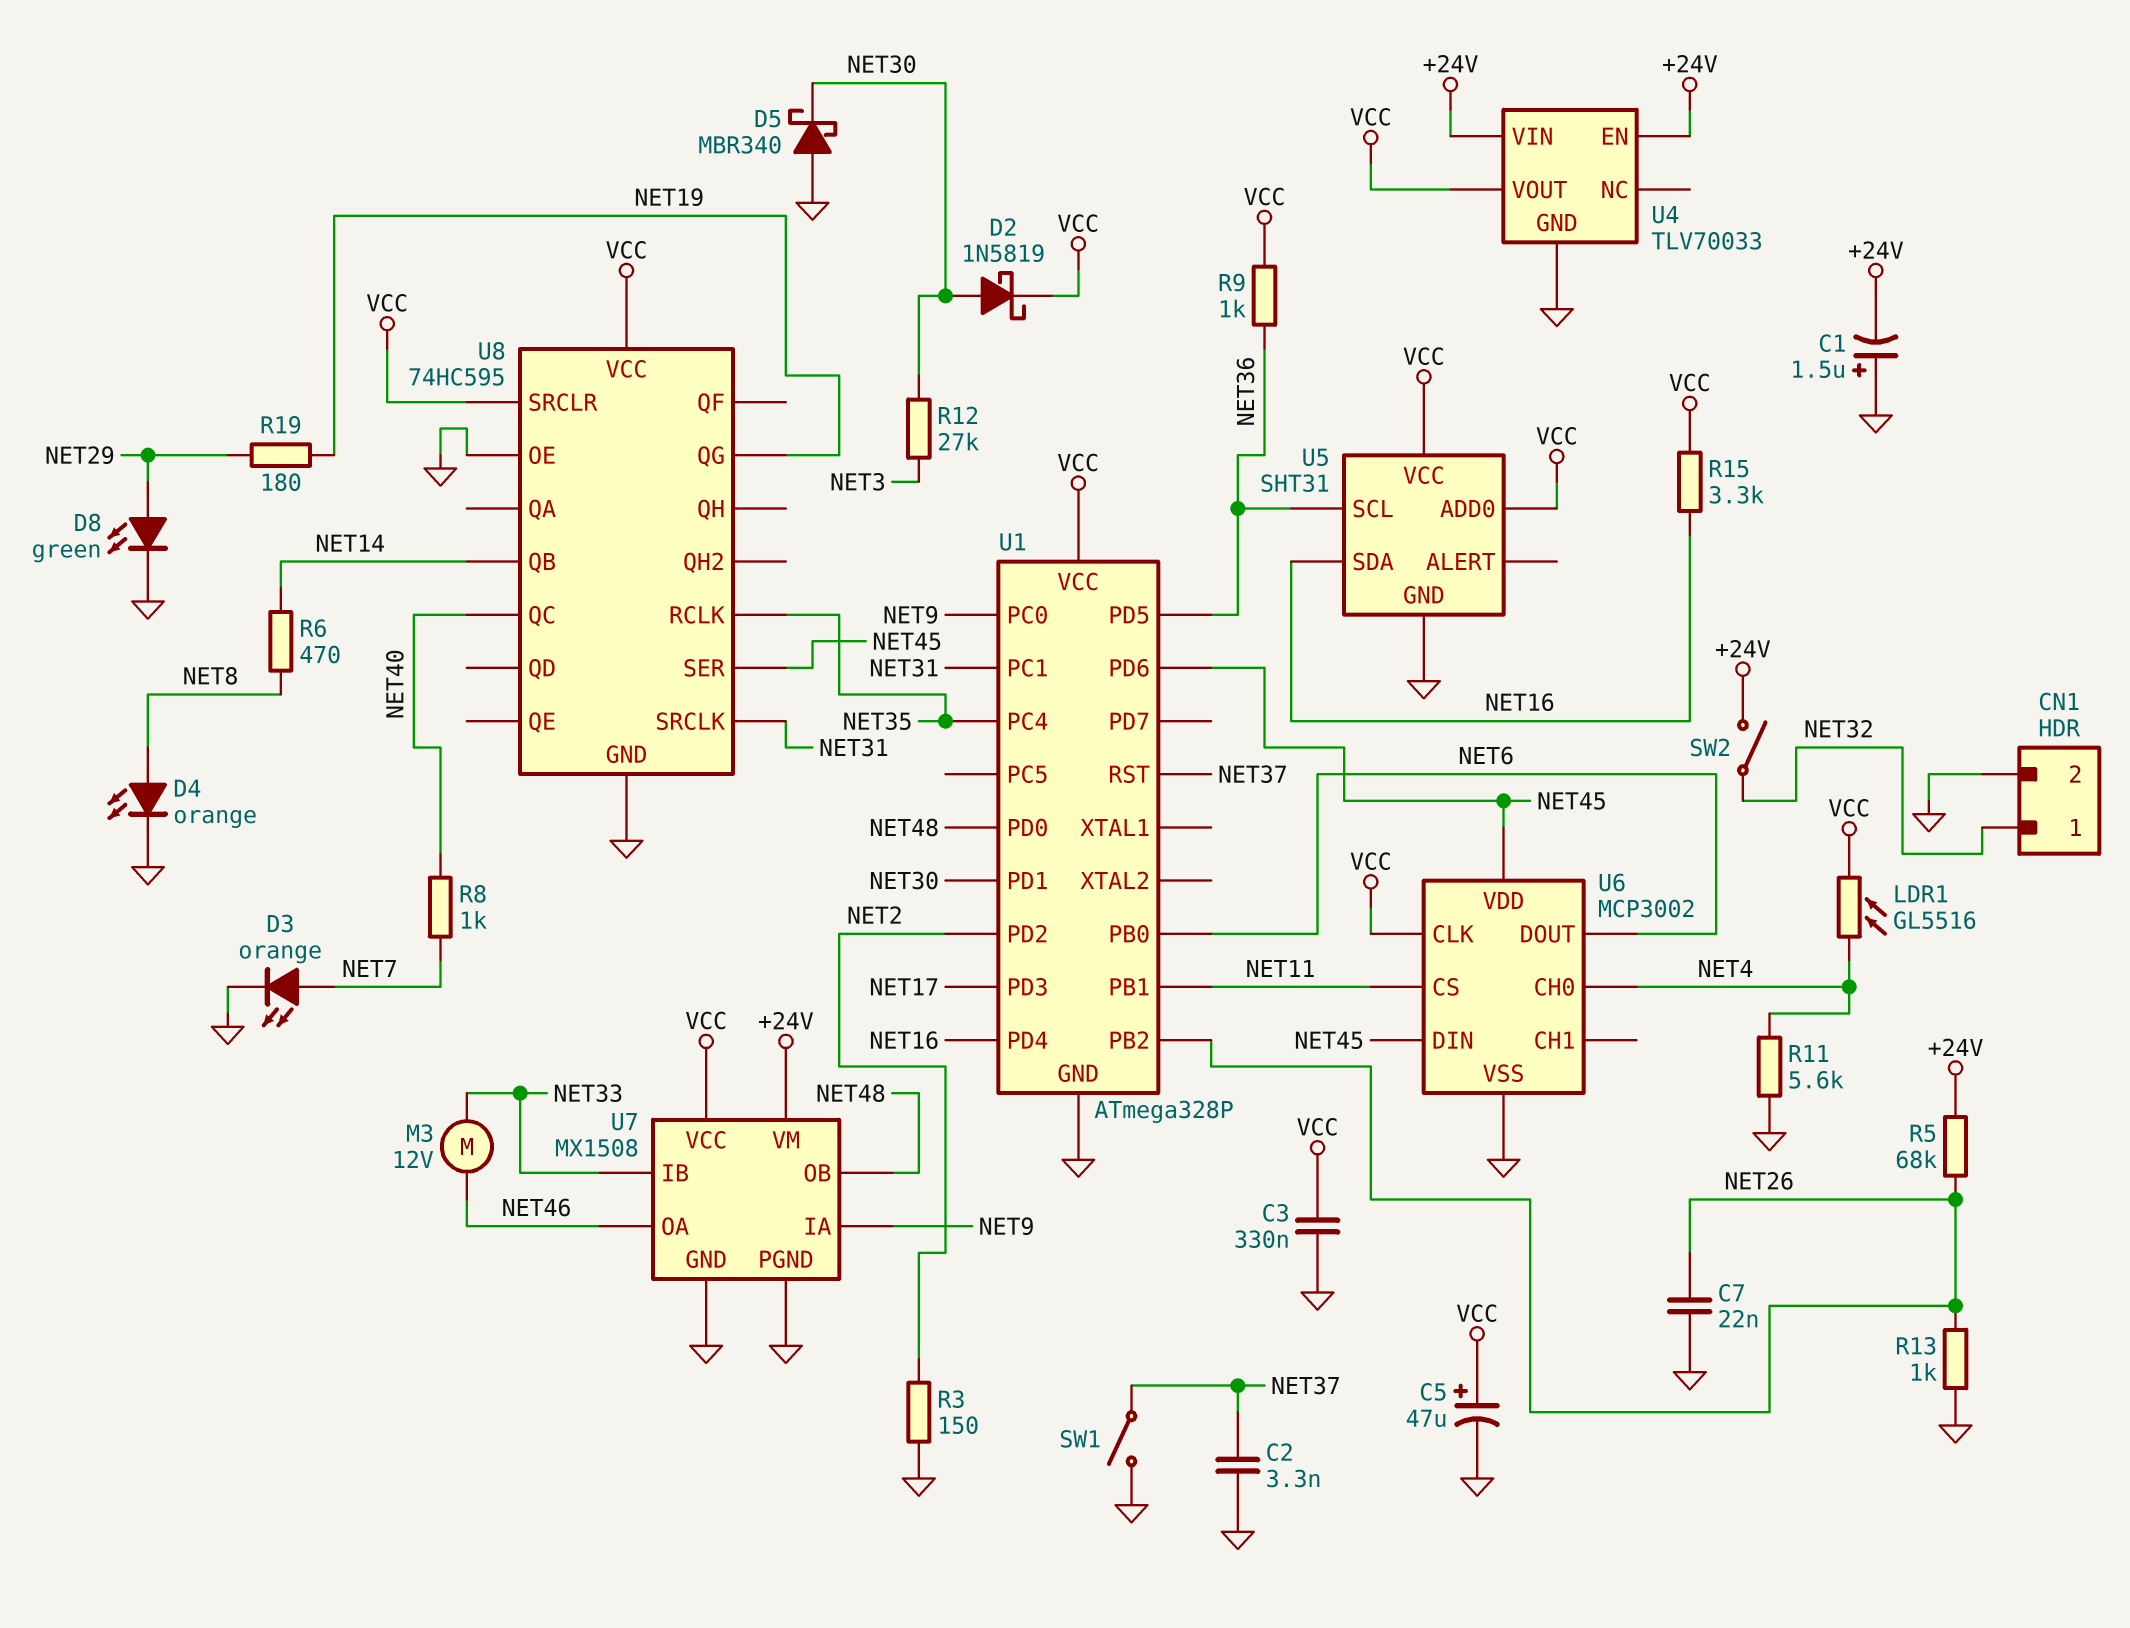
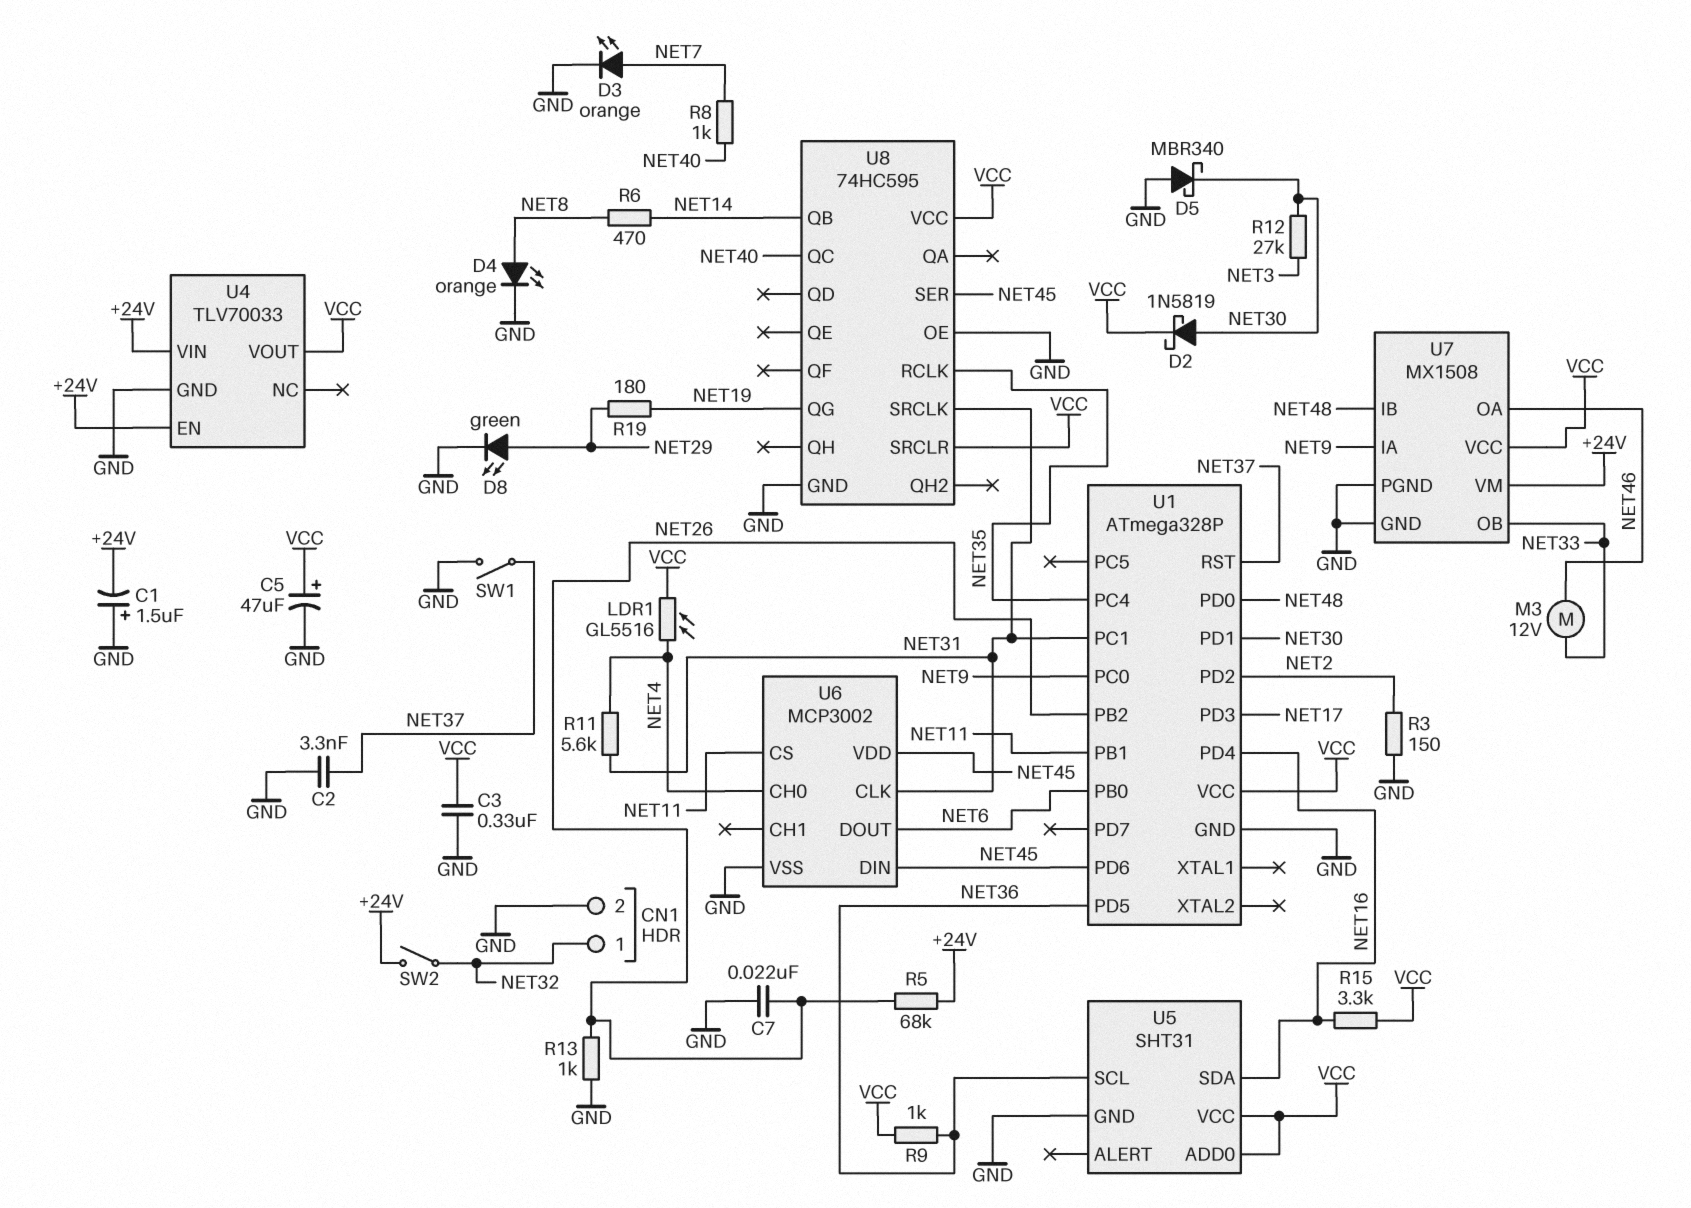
R11: 5.6k (GND, NET4) -> 5.6k (NET4, NET31)
U6 pin CLK: VCC -> NET31
U7 pin IB: NET33 -> NET48
U7 pin OB: NET48 -> NET33

